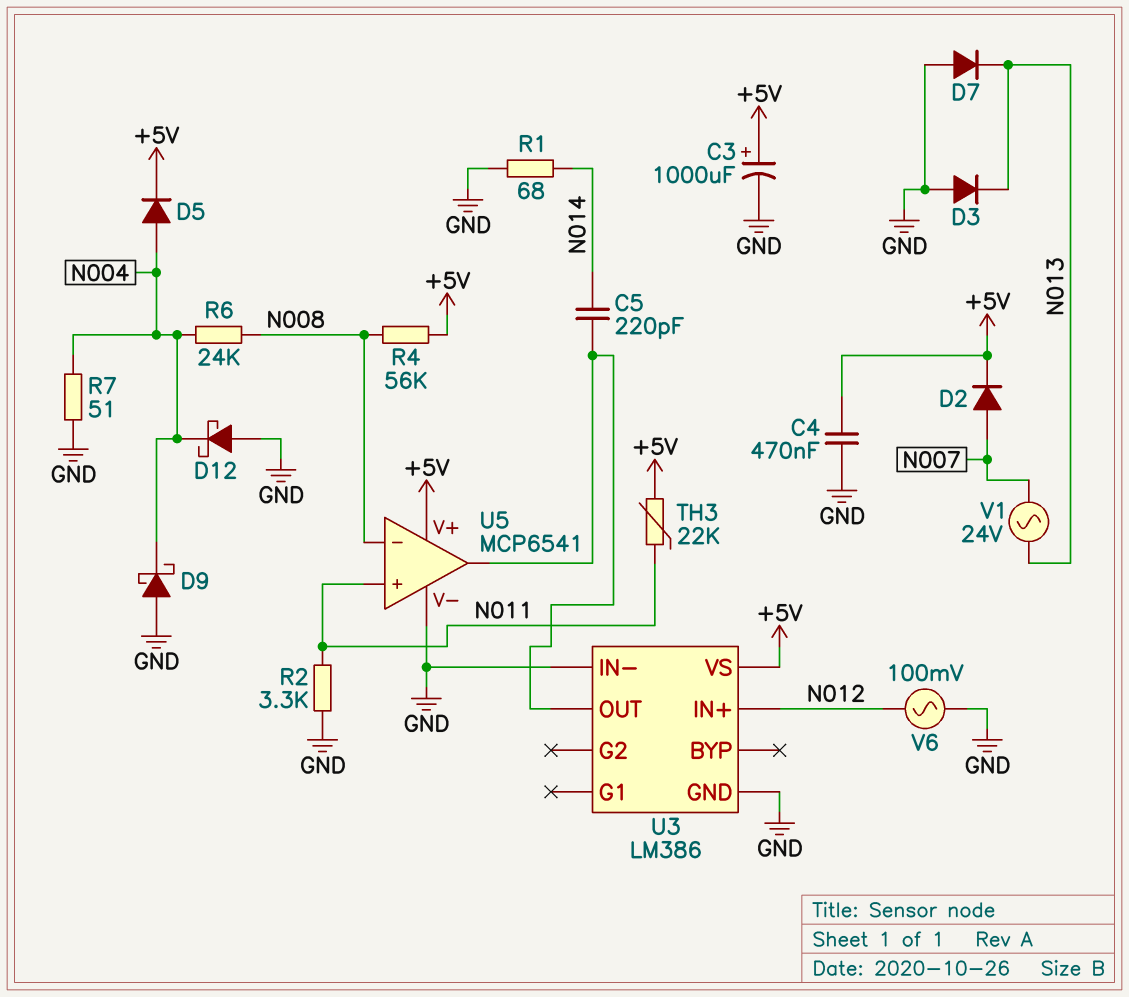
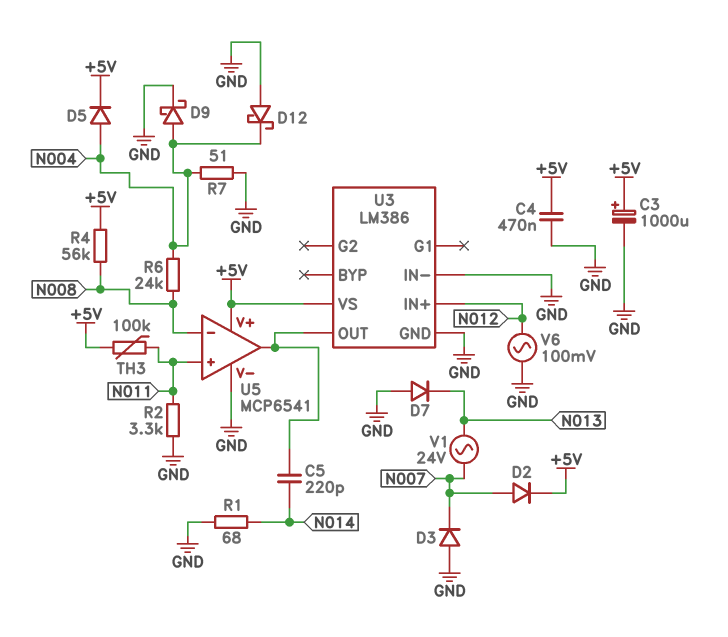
D3: diode (A GND, K N013) -> diode (A GND, K N007)
D9: schottky (A GND, K N004) -> schottky (A N004, K GND)
TH3: 22k (+5V, N011) -> 100k (+5V, N011)

